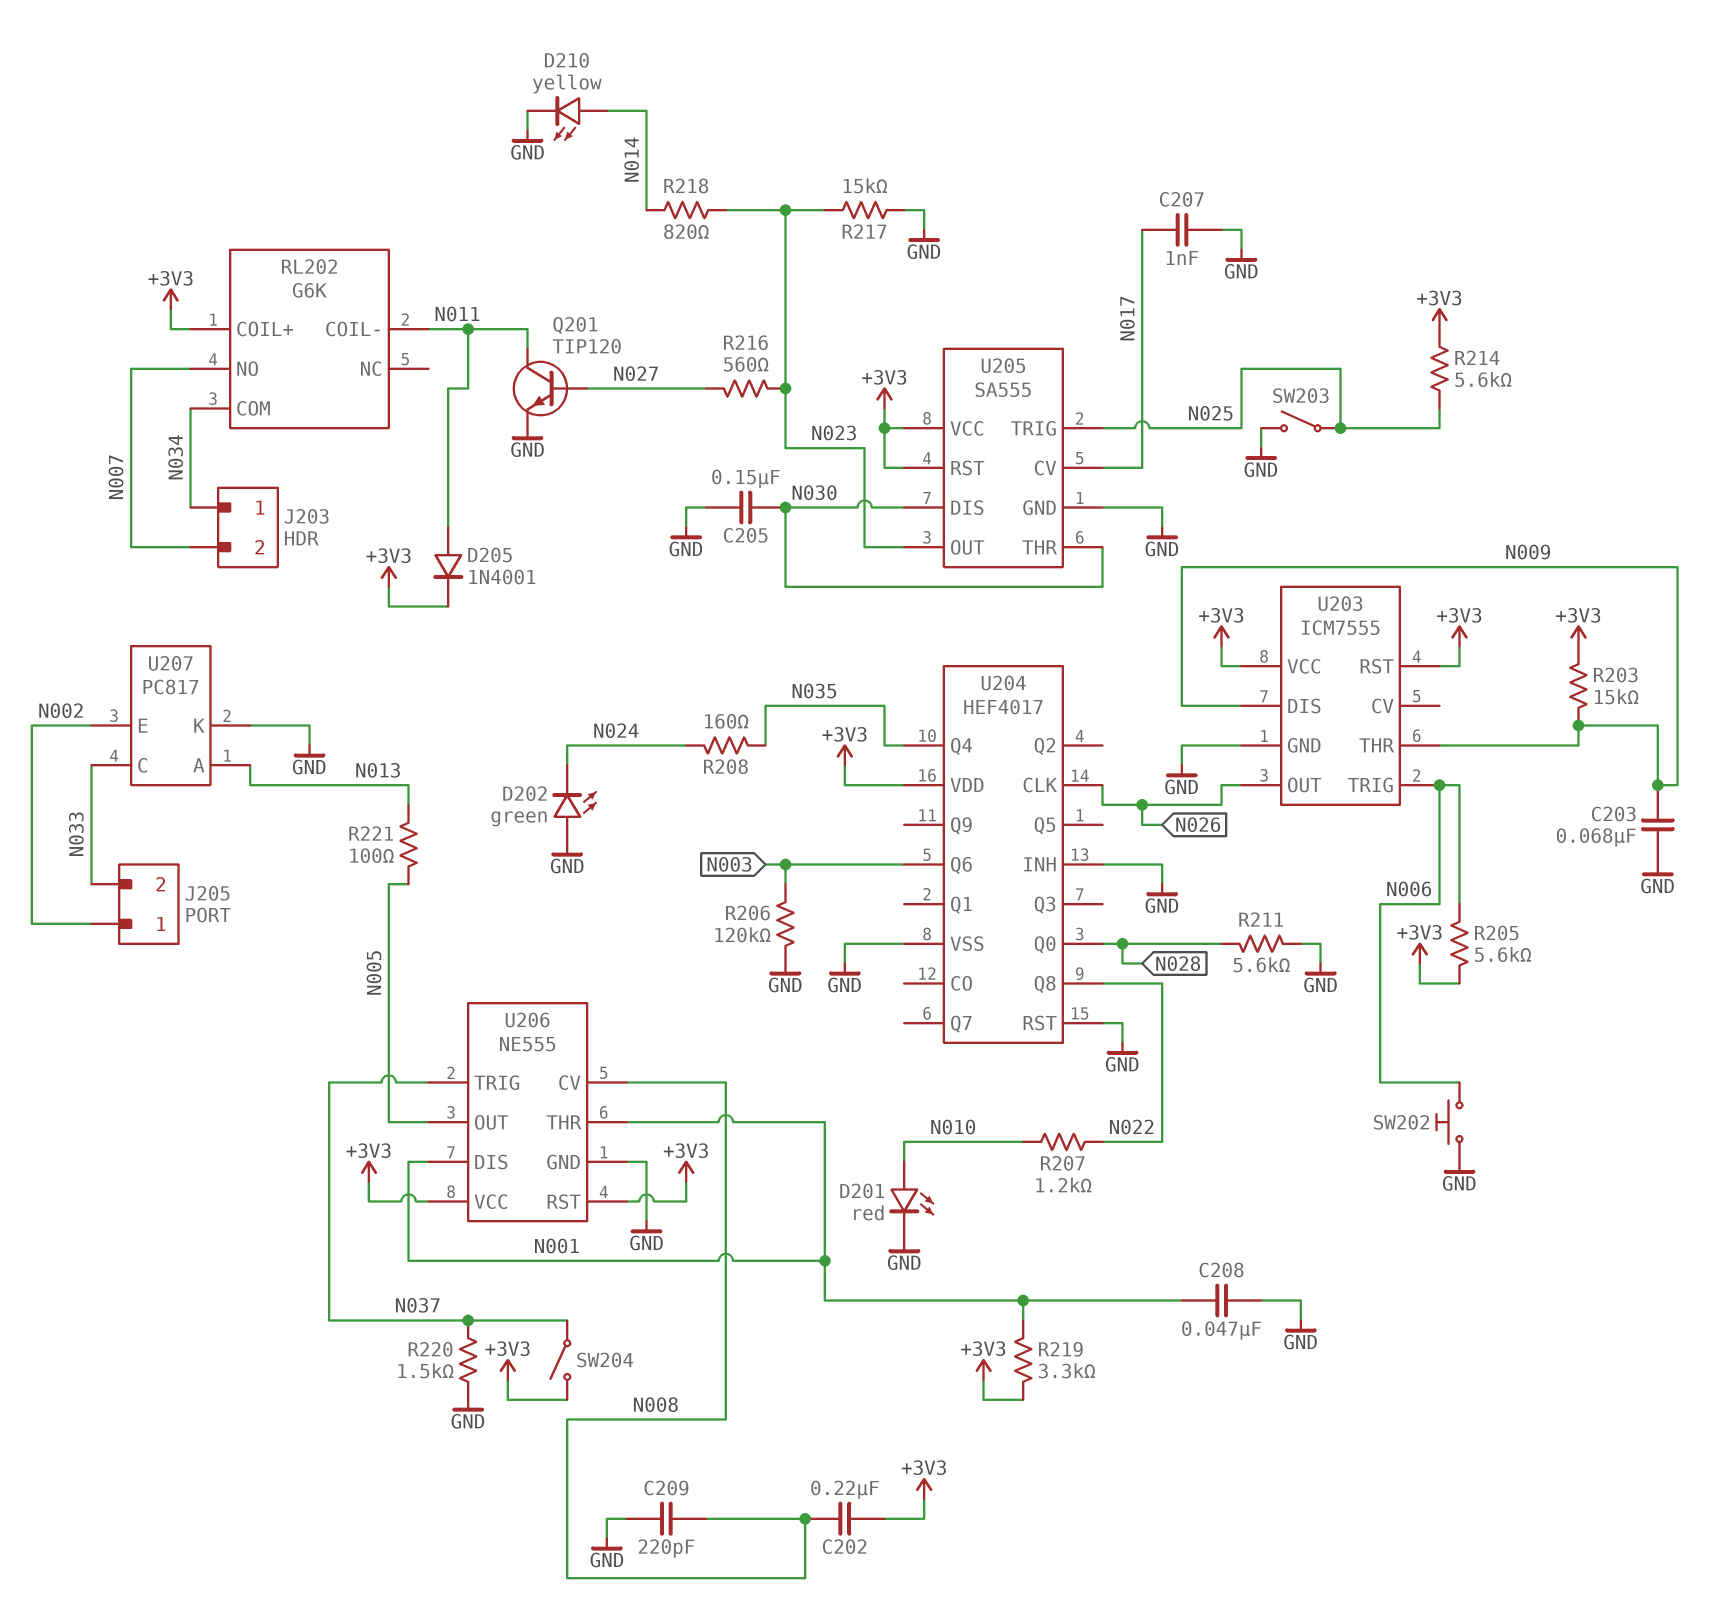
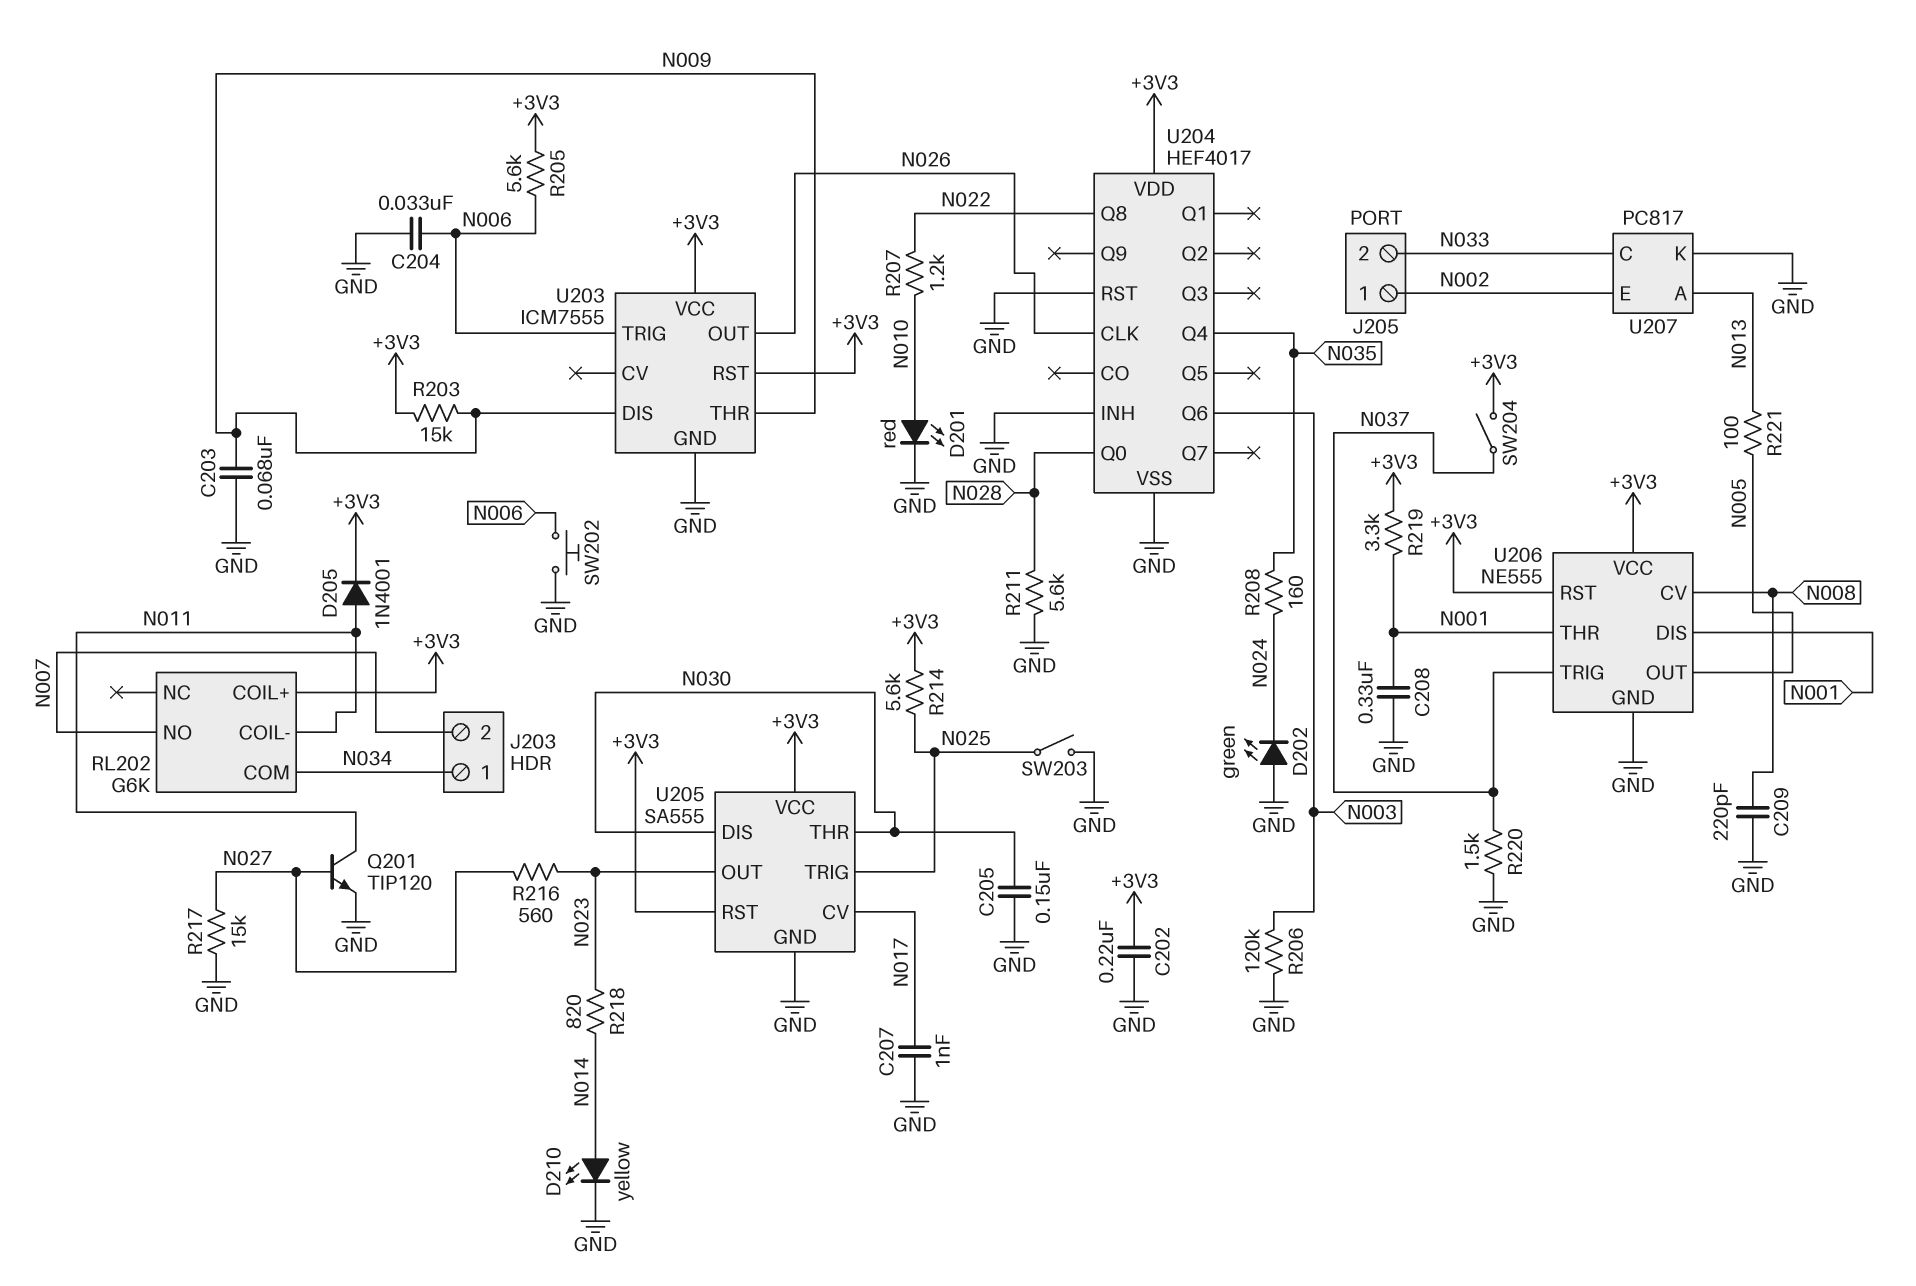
C202: 220nF (+3V3, N008) -> 220nF (+3V3, GND)
C204: none -> 33nF (GND, N006)
C208: 47nF (GND, N001) -> 330nF (GND, N001)
R217: 15k (GND, N023) -> 15k (GND, N027)

